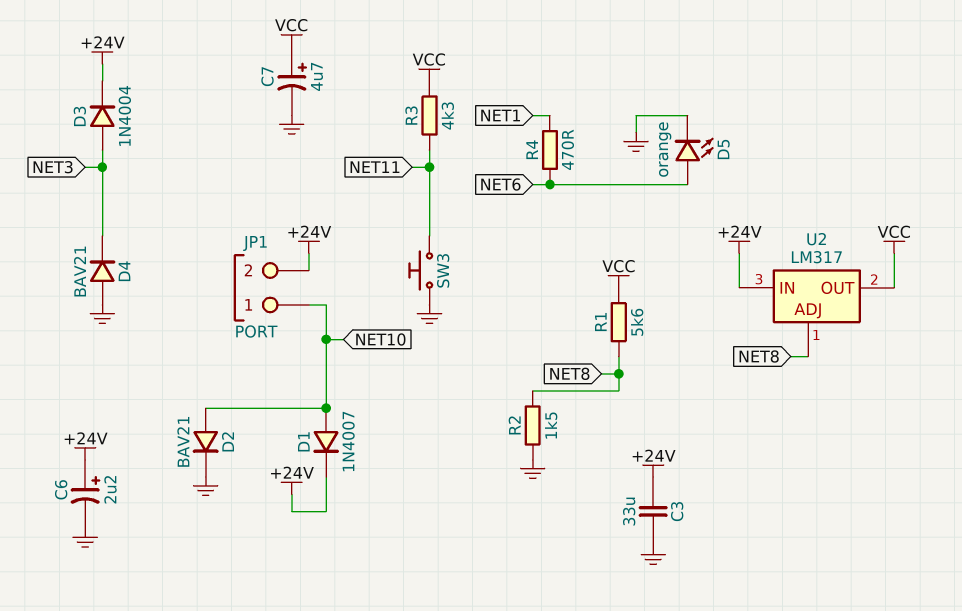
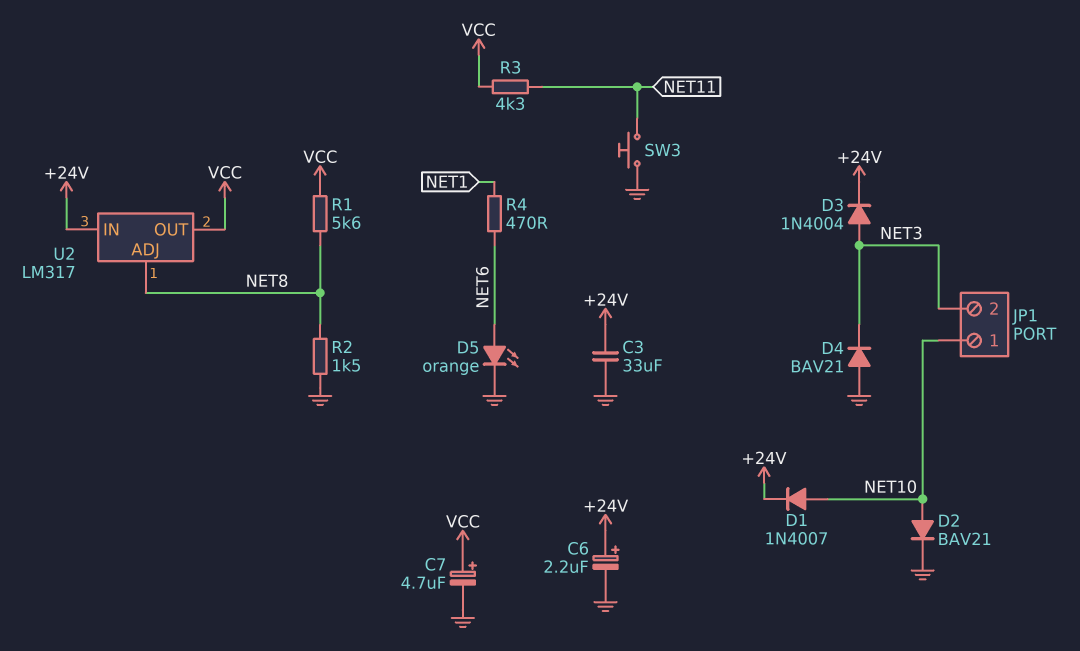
JP1 pin 2: +24V -> NET3

